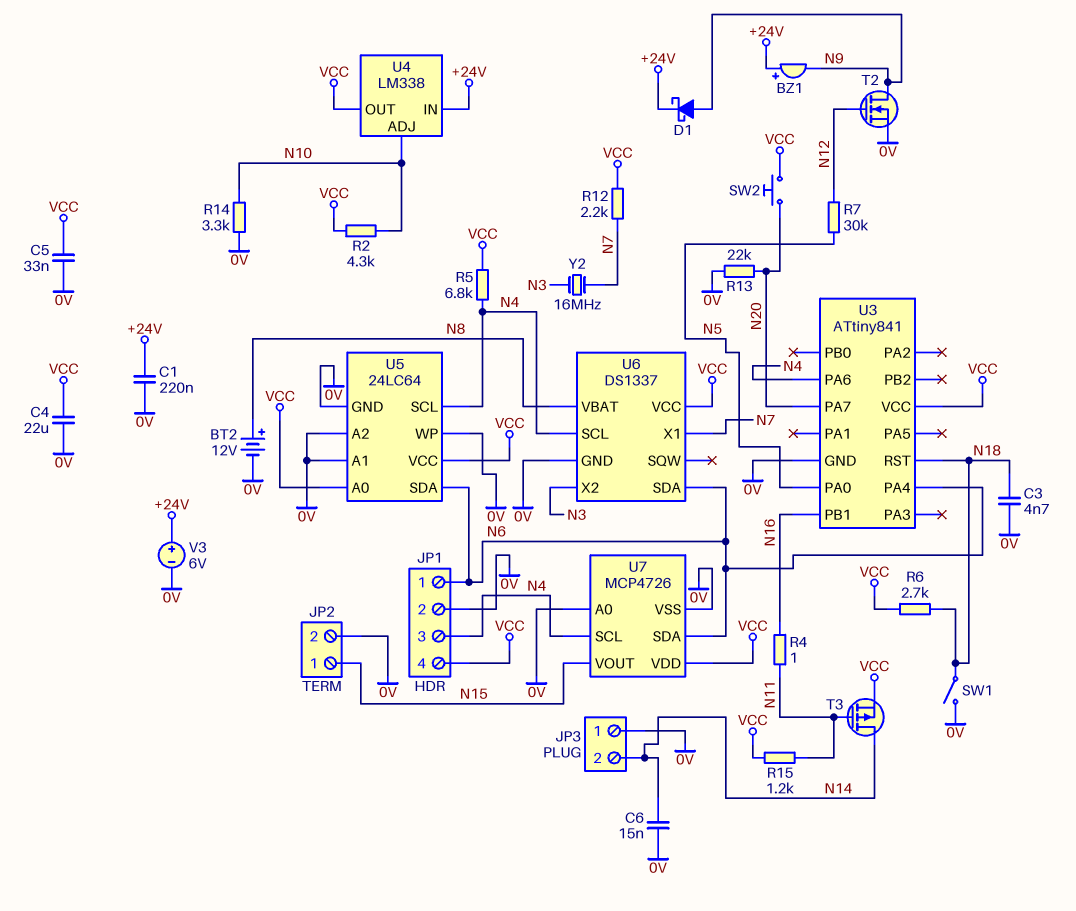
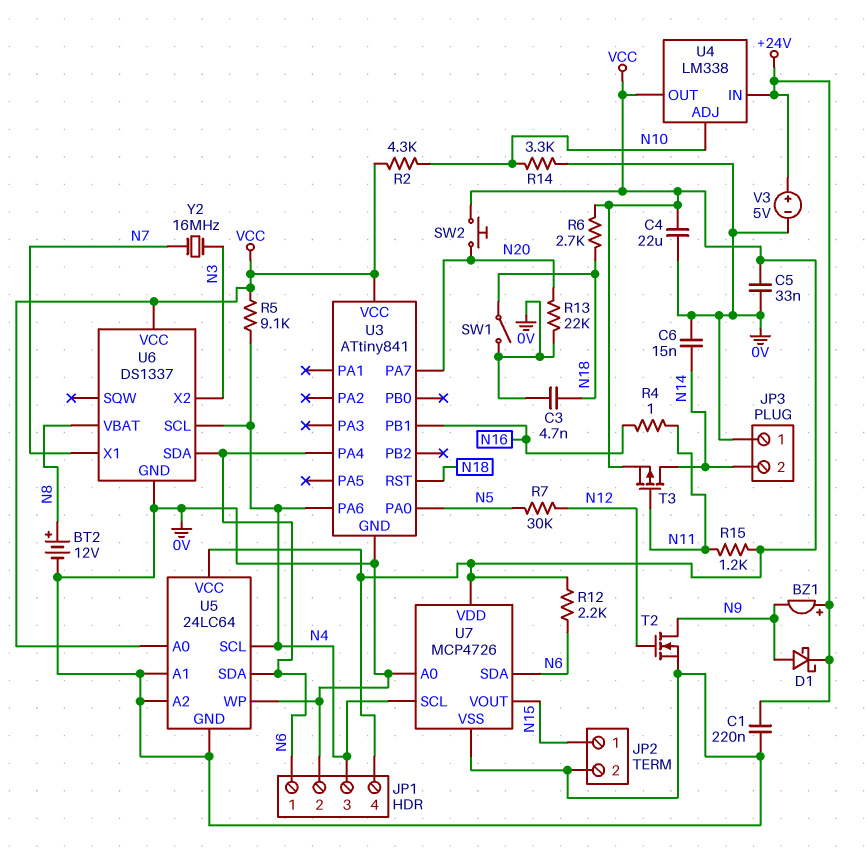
R5: 6.8k (N4, VCC) -> 9.1k (N4, VCC)
R12: 2.2k (N7, VCC) -> 2.2k (N6, VCC)
V3: 6V (plus +24V, minus 0V) -> 5V (plus +24V, minus 0V)

